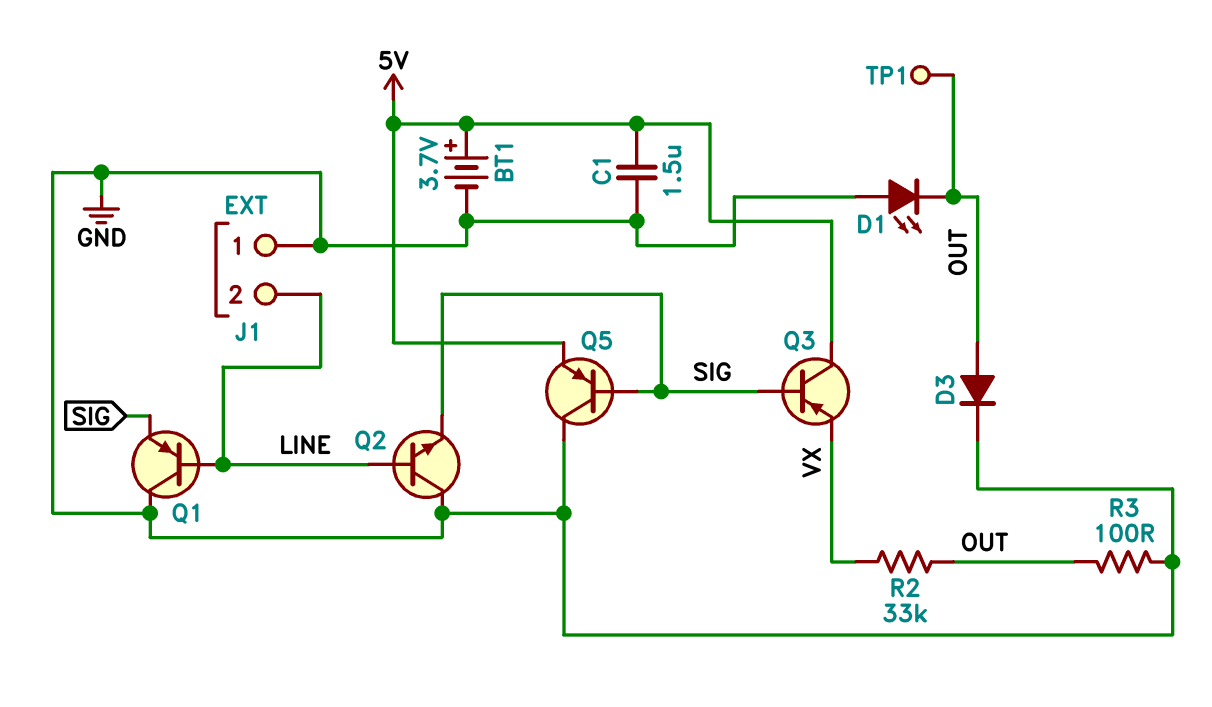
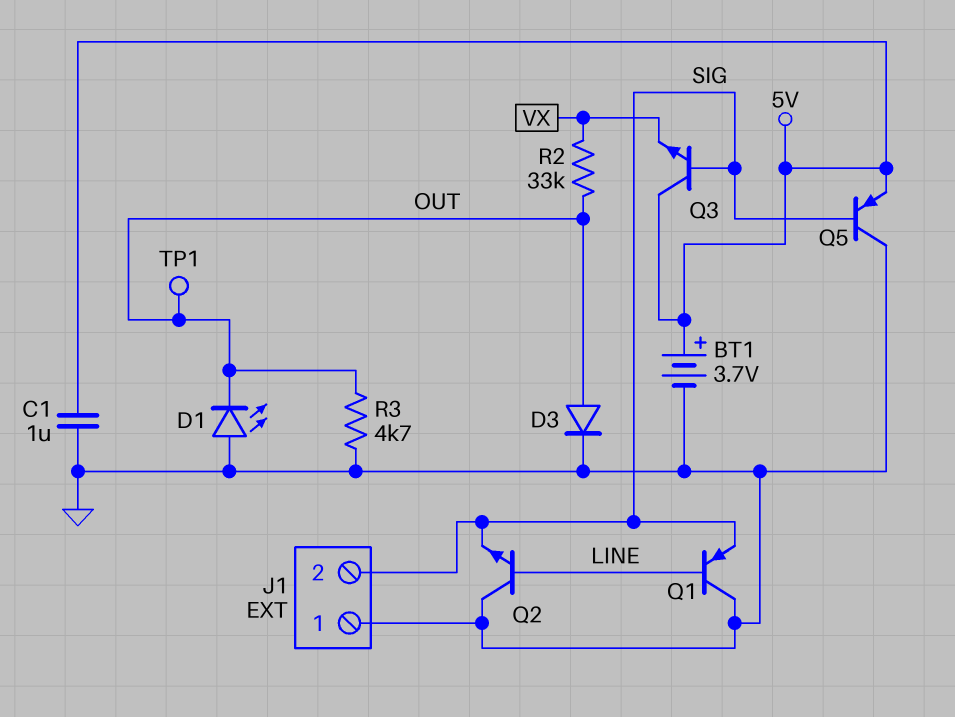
C1: 1.5uF (5V, GND) -> 1uF (5V, GND)
J1 pin 2: LINE -> SIG
Q3: PNP (B SIG, C 5V, E VX) -> NPN (B SIG, C 5V, E VX)
R3: 100 (GND, OUT) -> 4.7k (GND, OUT)

